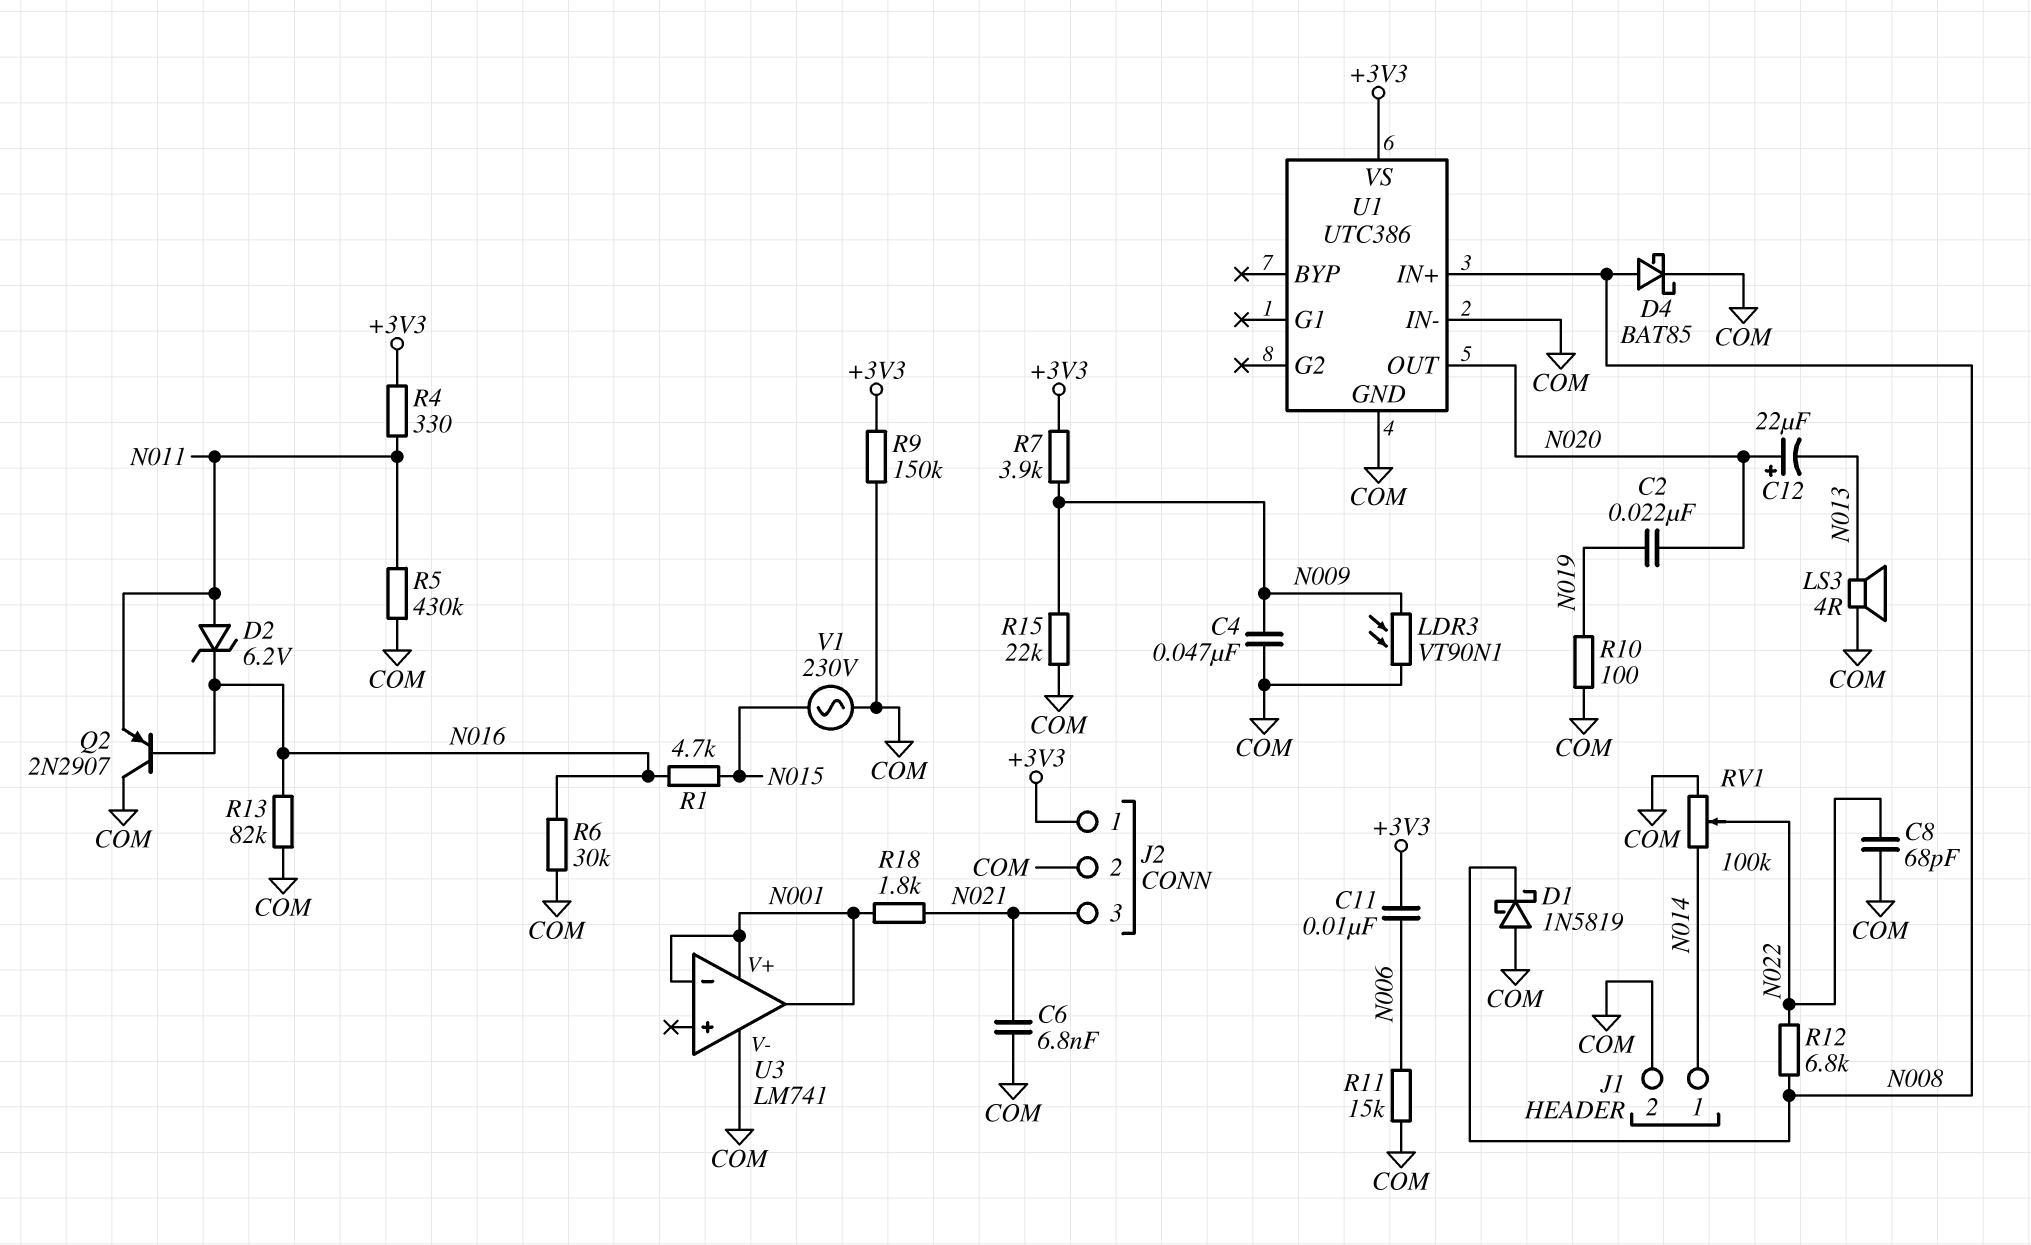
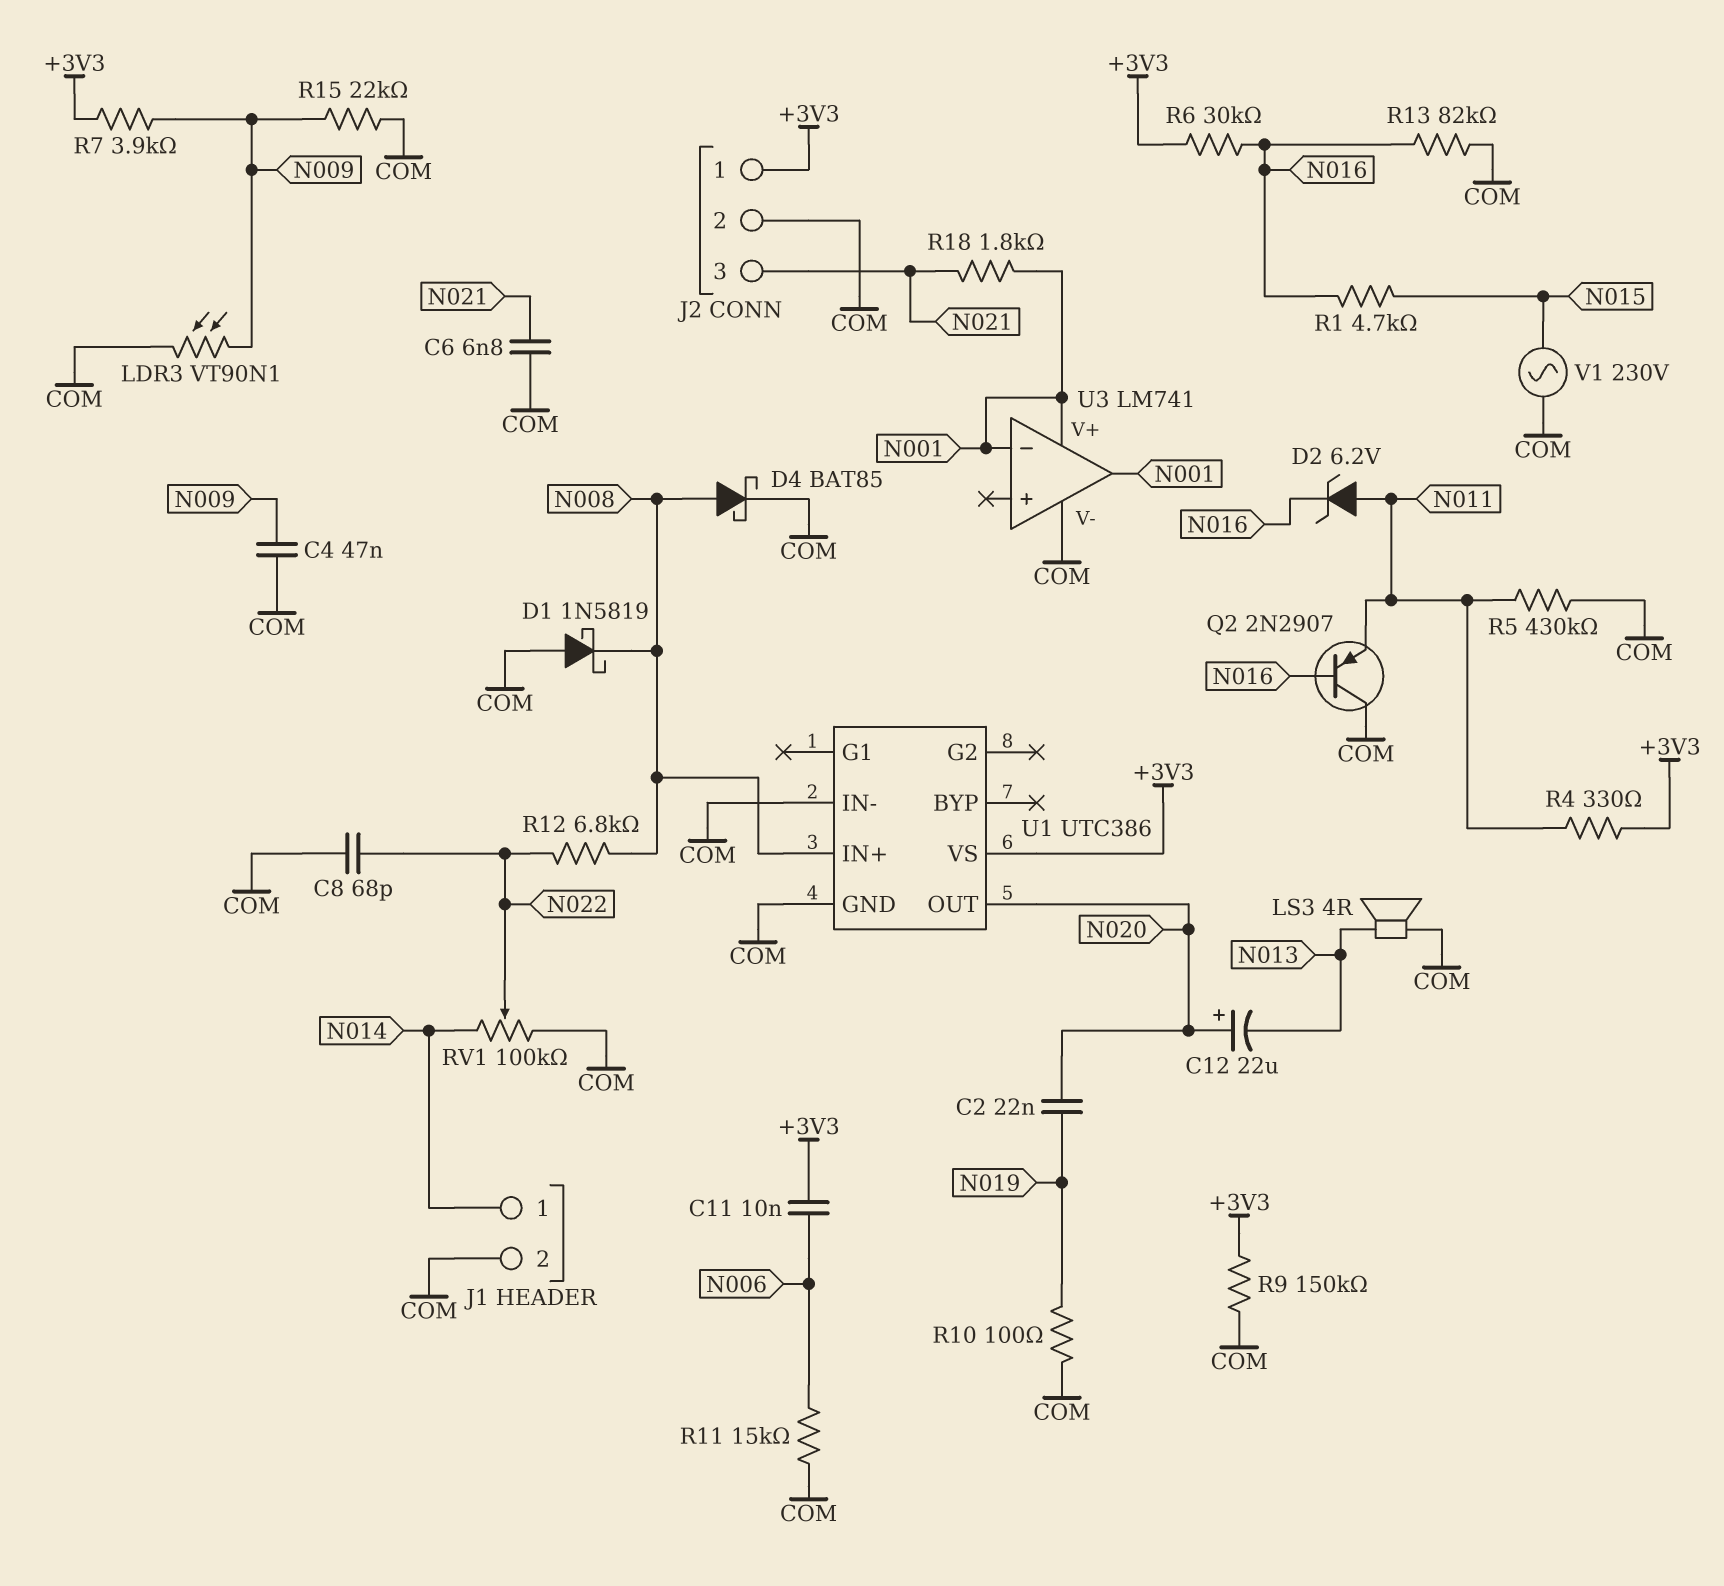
R6: 30k (COM, N016) -> 30k (+3V3, N016)

